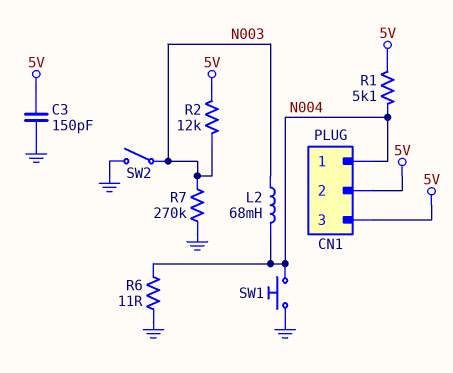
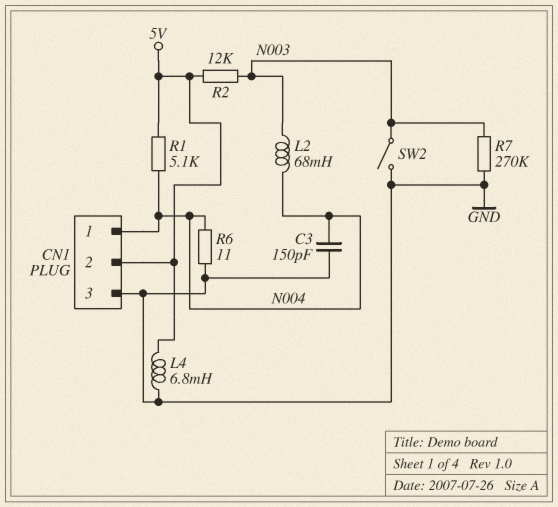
C3: 150pF (5V, GND) -> 150pF (GND, N004)
CN1 pin 3: 5V -> GND
L4: none -> 6.8mH (5V, GND)
SW1: button (GND, N004) -> none

